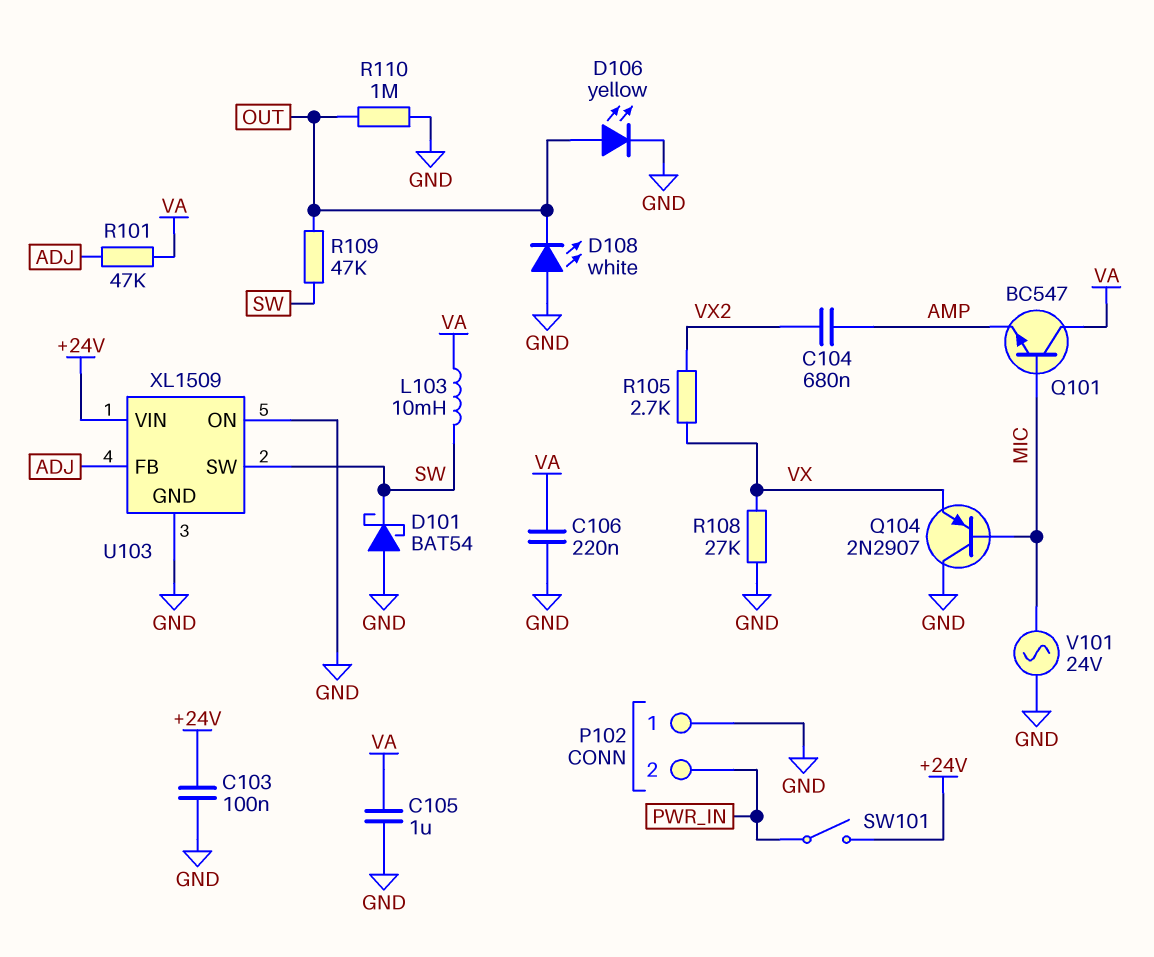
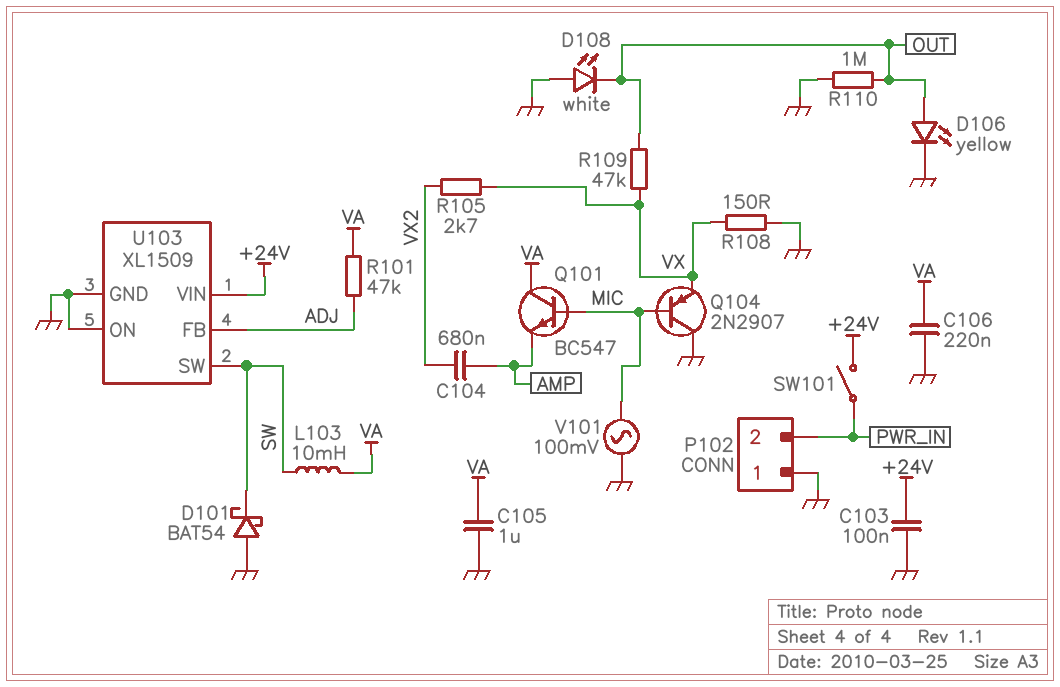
R108: 27k (GND, VX) -> 150 (GND, VX)
R109: 47k (OUT, SW) -> 47k (OUT, VX)
V101: AC 24V (GND, MIC) -> AC 100mV (GND, MIC)

